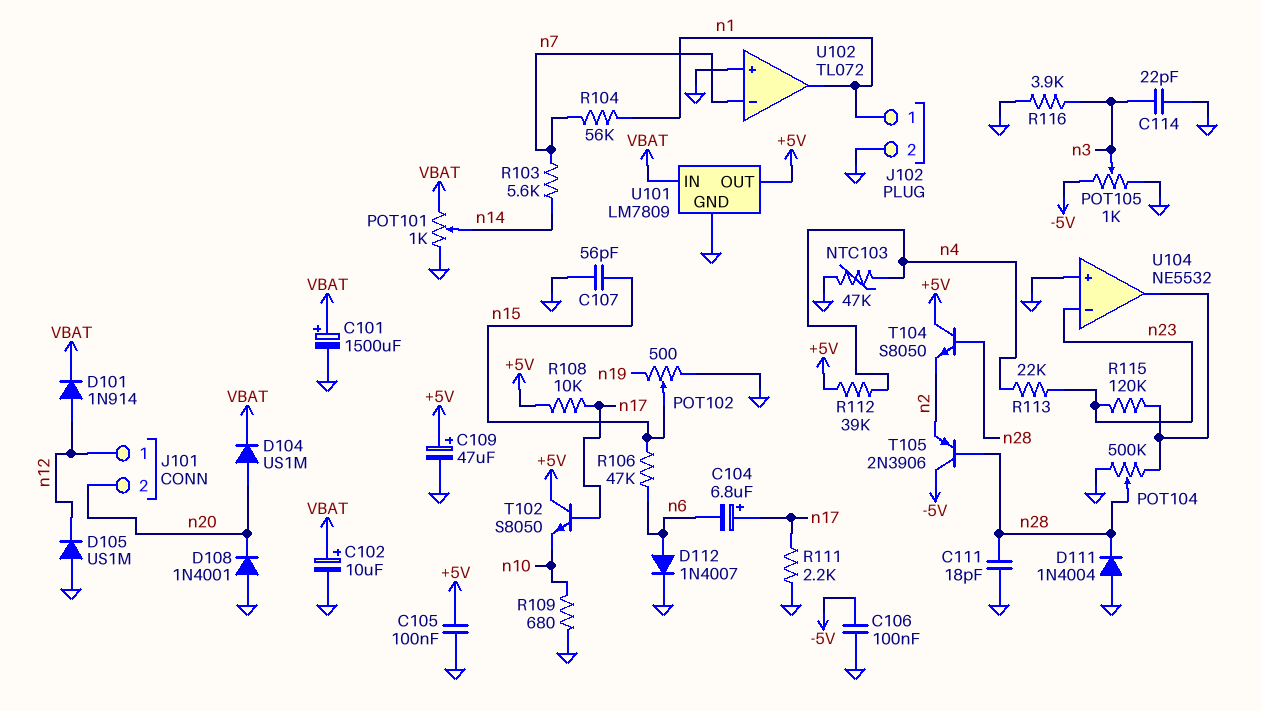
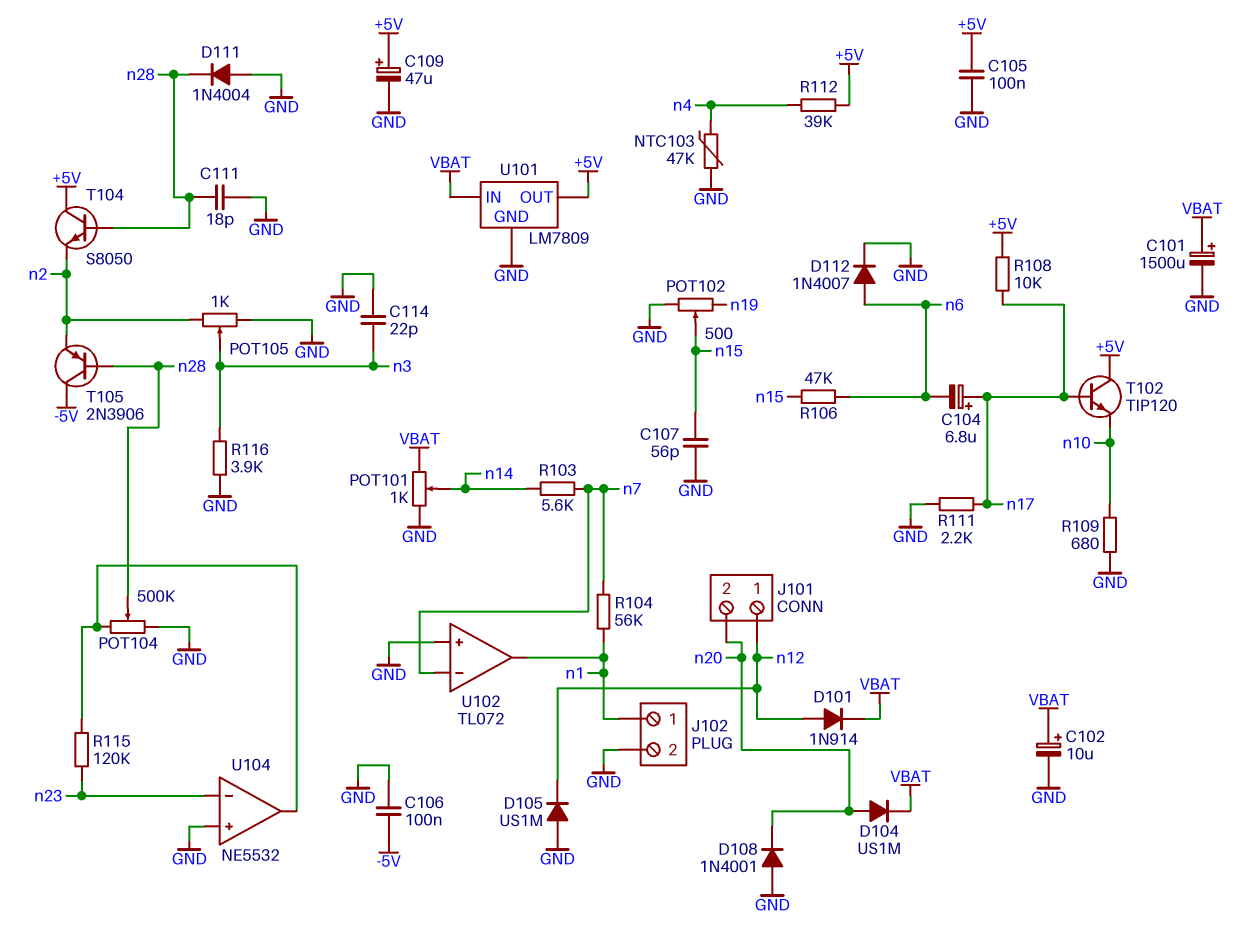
POT105: 1k (-5V, GND, wiper n3) -> 1k (GND, n2, wiper n3)
R113: 22k (n4, n23) -> none
T102: NPN S8050 (B n17, C +5V, E n10) -> NPN TIP120 (B n17, C +5V, E n10)

